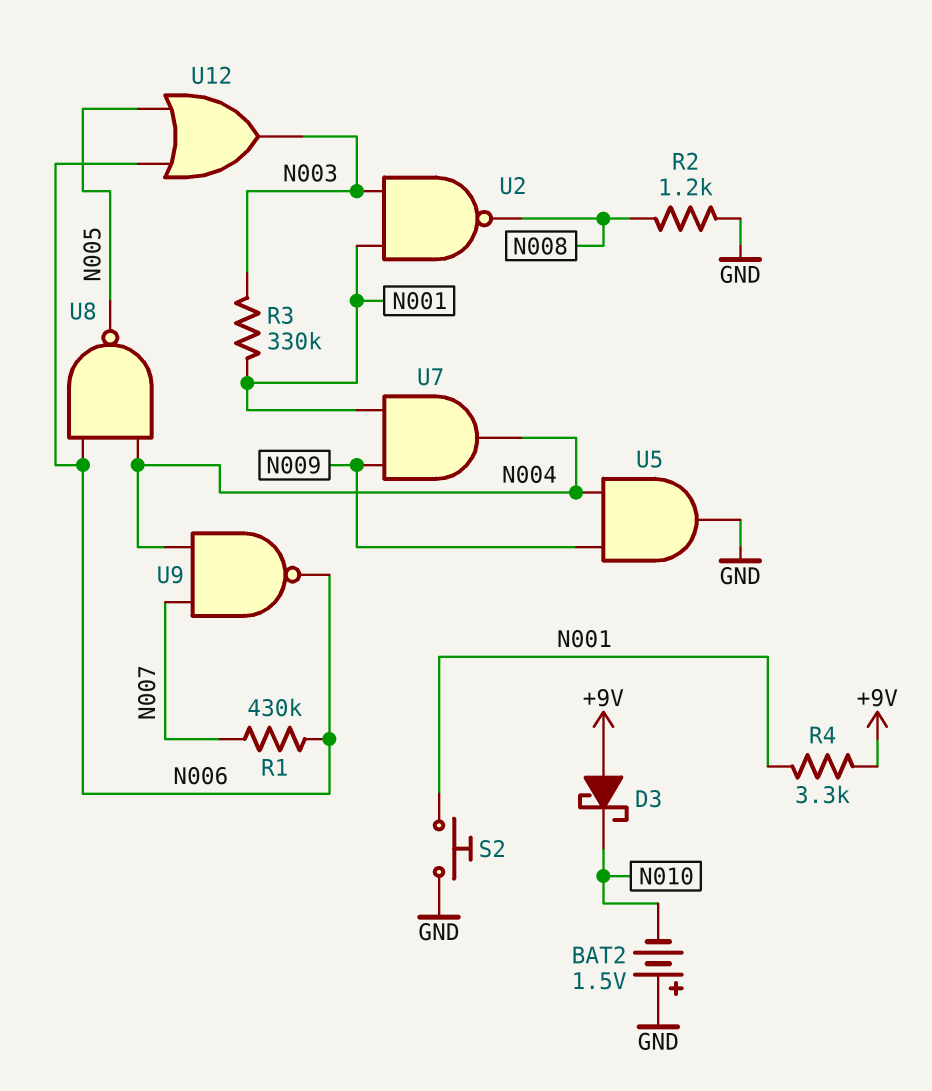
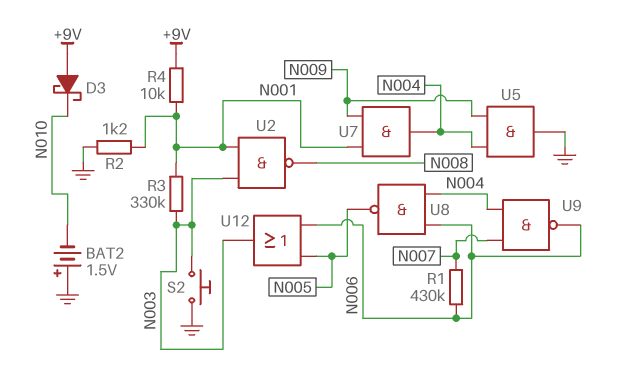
R2: 1.2k (GND, N008) -> 1.2k (GND, N001)
R4: 3.3k (+9V, N001) -> 10k (+9V, N001)
S2: button (GND, N001) -> button (GND, N003)

